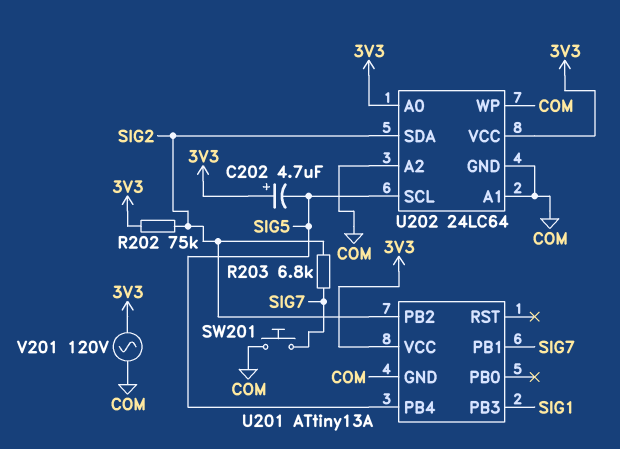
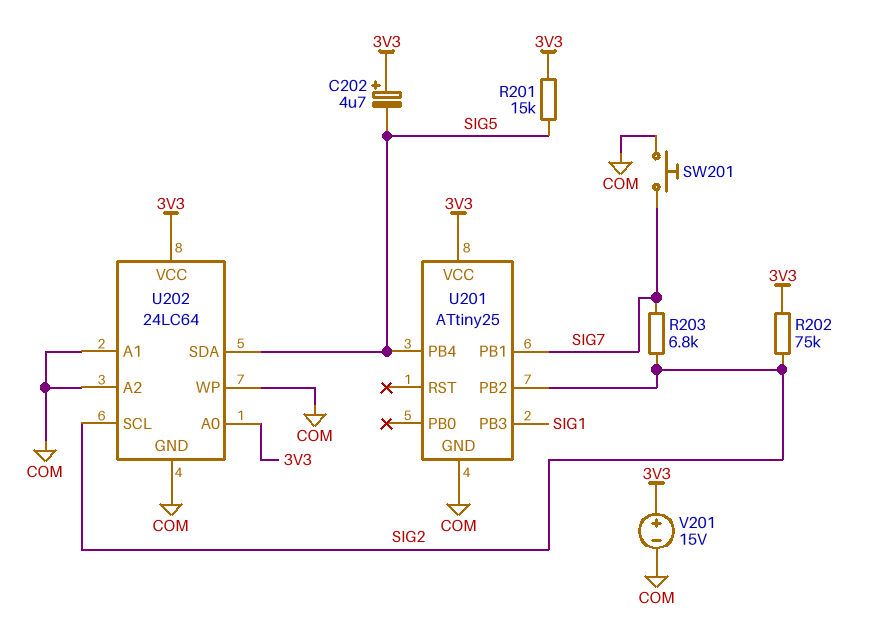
R201: none -> 15k (3V3, SIG5)
U201: ATtiny13A -> ATtiny25
U202 pin SCL: SIG5 -> SIG2
U202 pin SDA: SIG2 -> SIG5
V201: AC 120V (3V3, COM) -> 15V (plus 3V3, minus COM)

